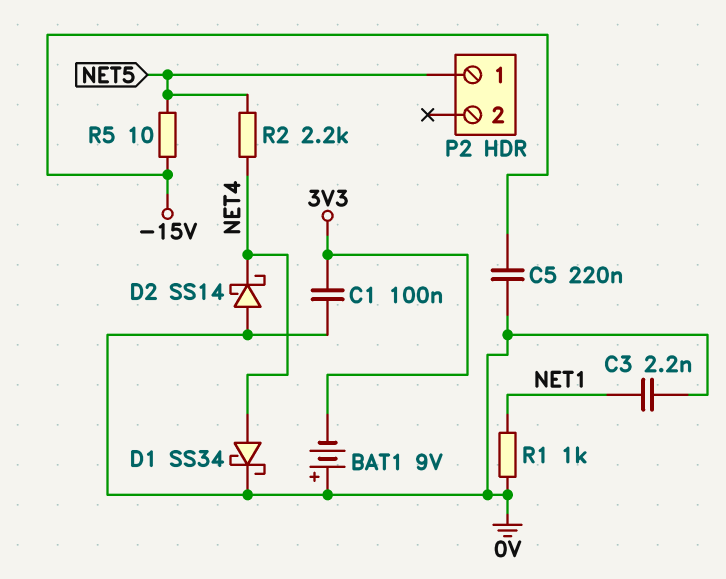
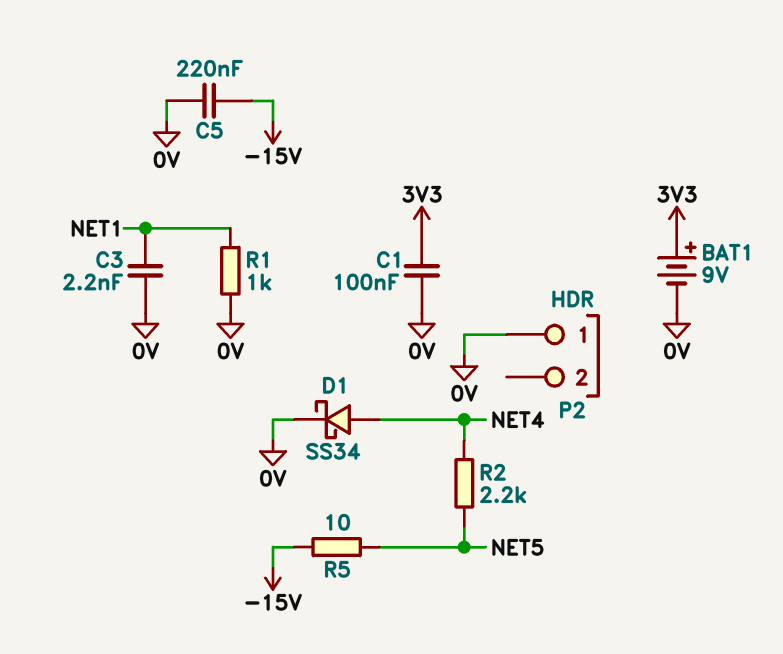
BAT1: 9V (plus 0V, minus 3V3) -> 9V (plus 3V3, minus 0V)
D2: schottky SS14 (A 0V, K NET4) -> none
P2 pin 1: NET5 -> 0V

